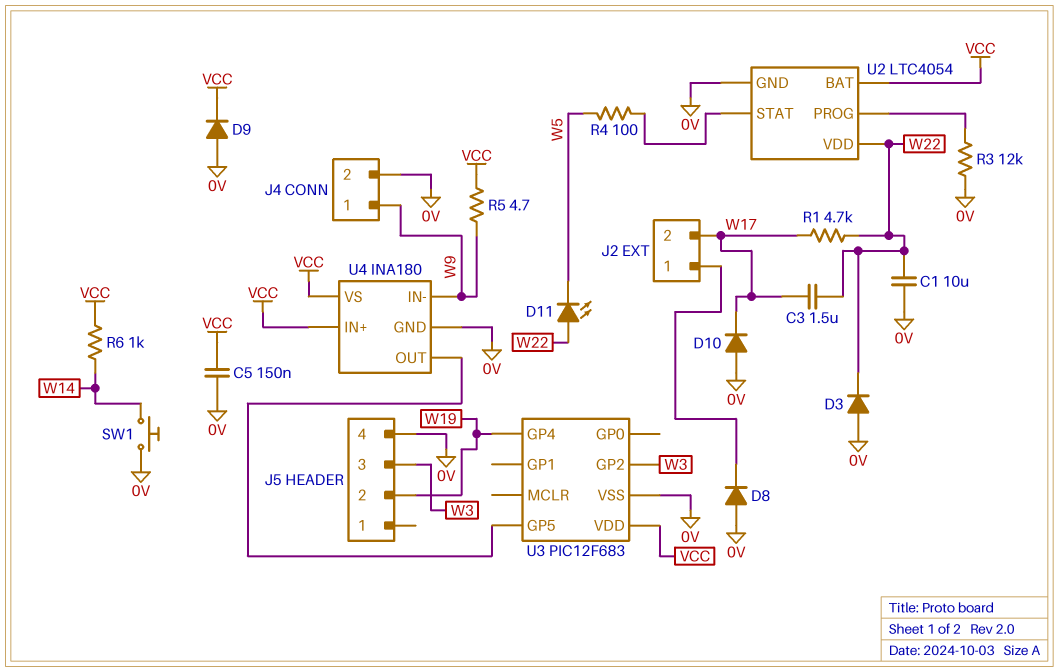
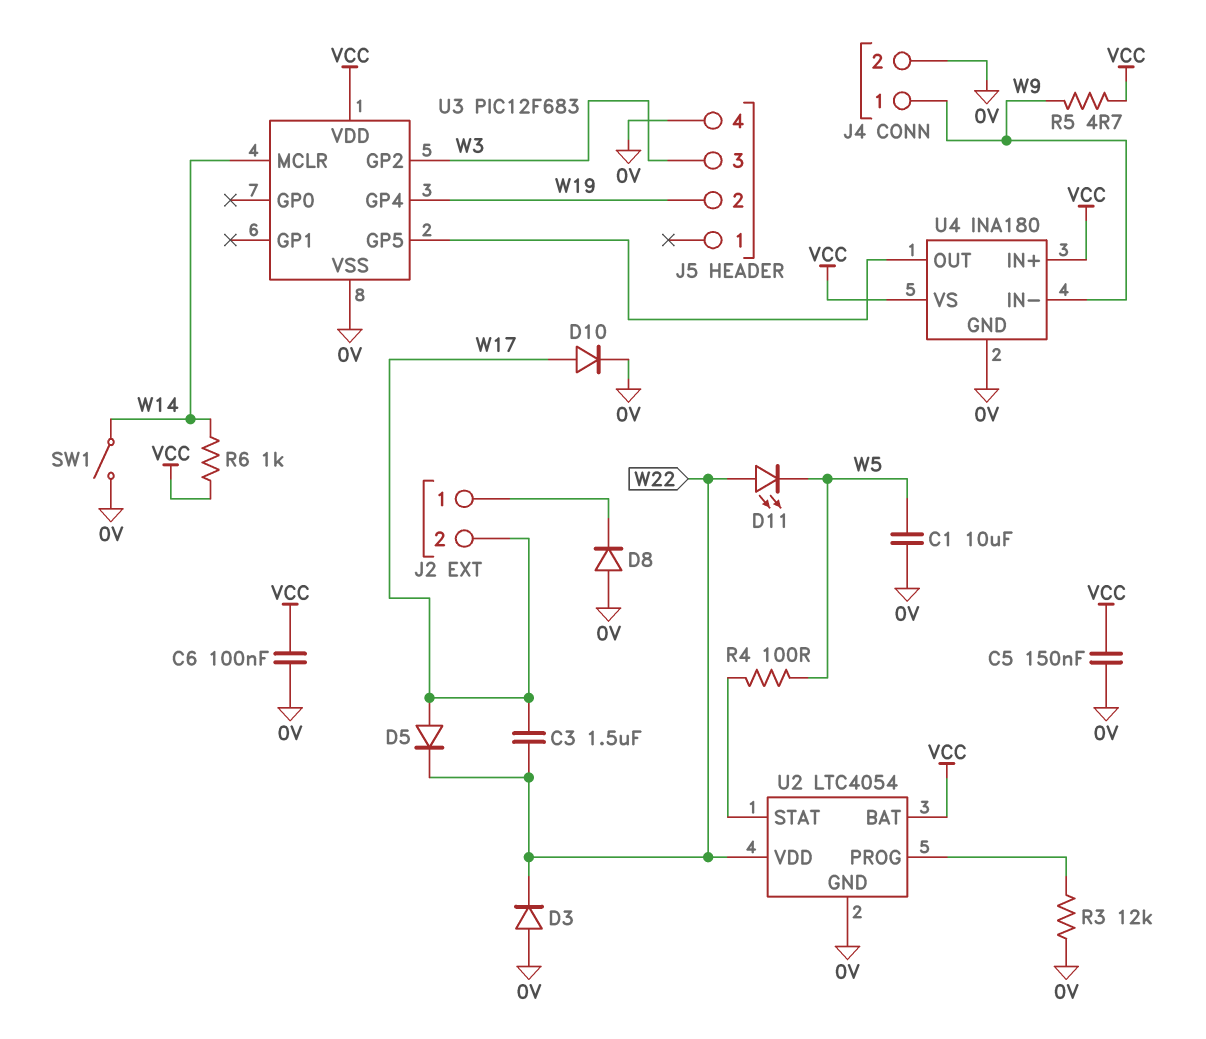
C1: 10uF (0V, W22) -> 10uF (0V, W5)
C6: none -> 100nF (0V, VCC)
D5: none -> diode (A W17, K W22)
D9: diode (A 0V, K VCC) -> none
D10: diode (A 0V, K W17) -> diode (A W17, K 0V)
R1: 4.7k (W17, W22) -> none
SW1: button (0V, W14) -> switch (0V, W14)
U3 pin MCLR: none -> W14

